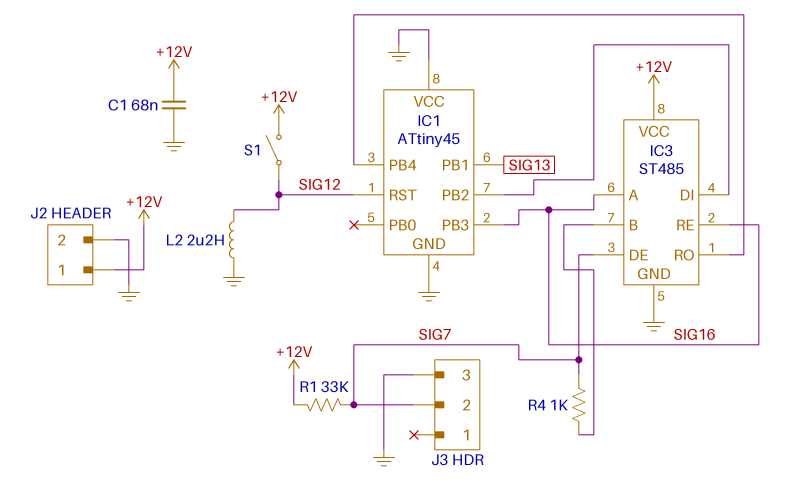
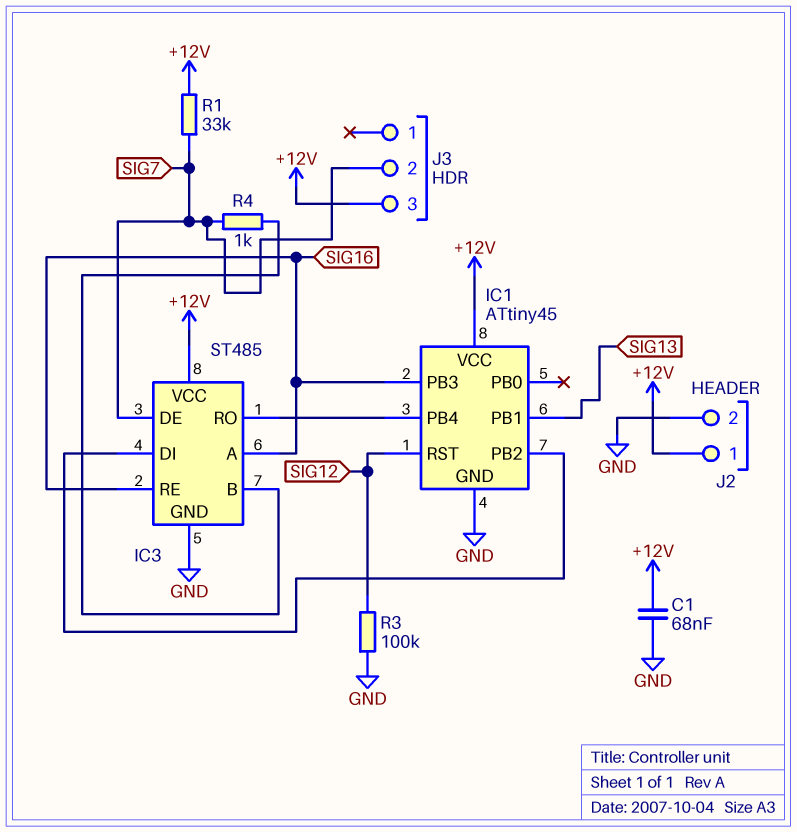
IC1 pin VCC: GND -> +12V
J3 pin 3: GND -> +12V
L2: 2.2uH (GND, SIG12) -> none
R3: none -> 100k (GND, SIG12)
S1: switch (+12V, SIG12) -> none

